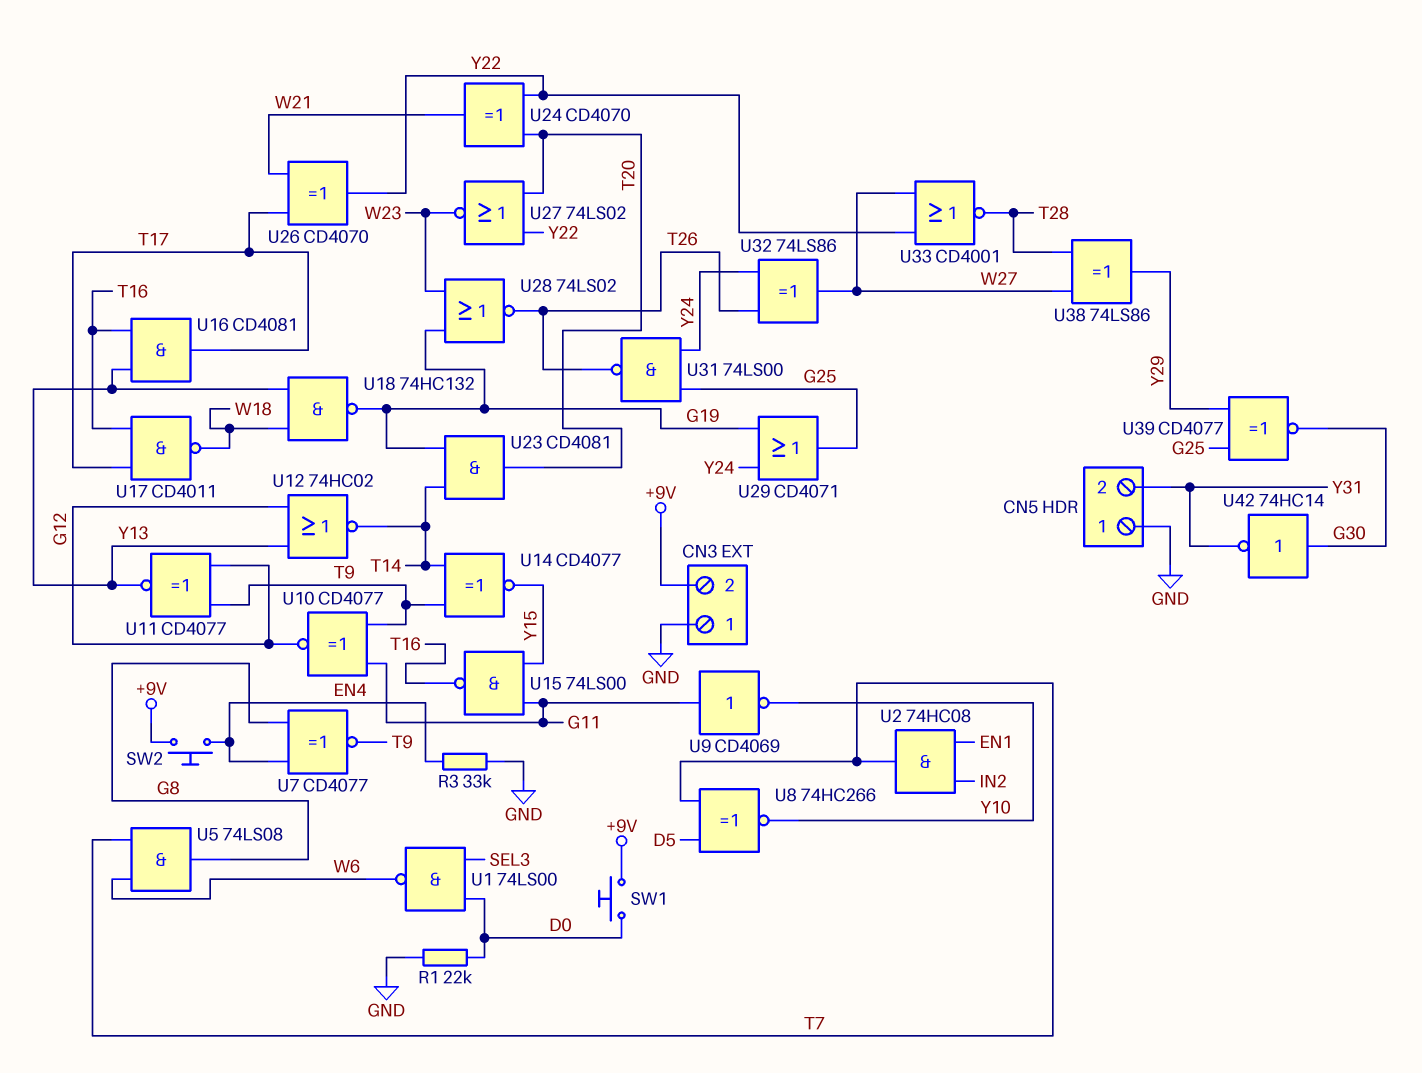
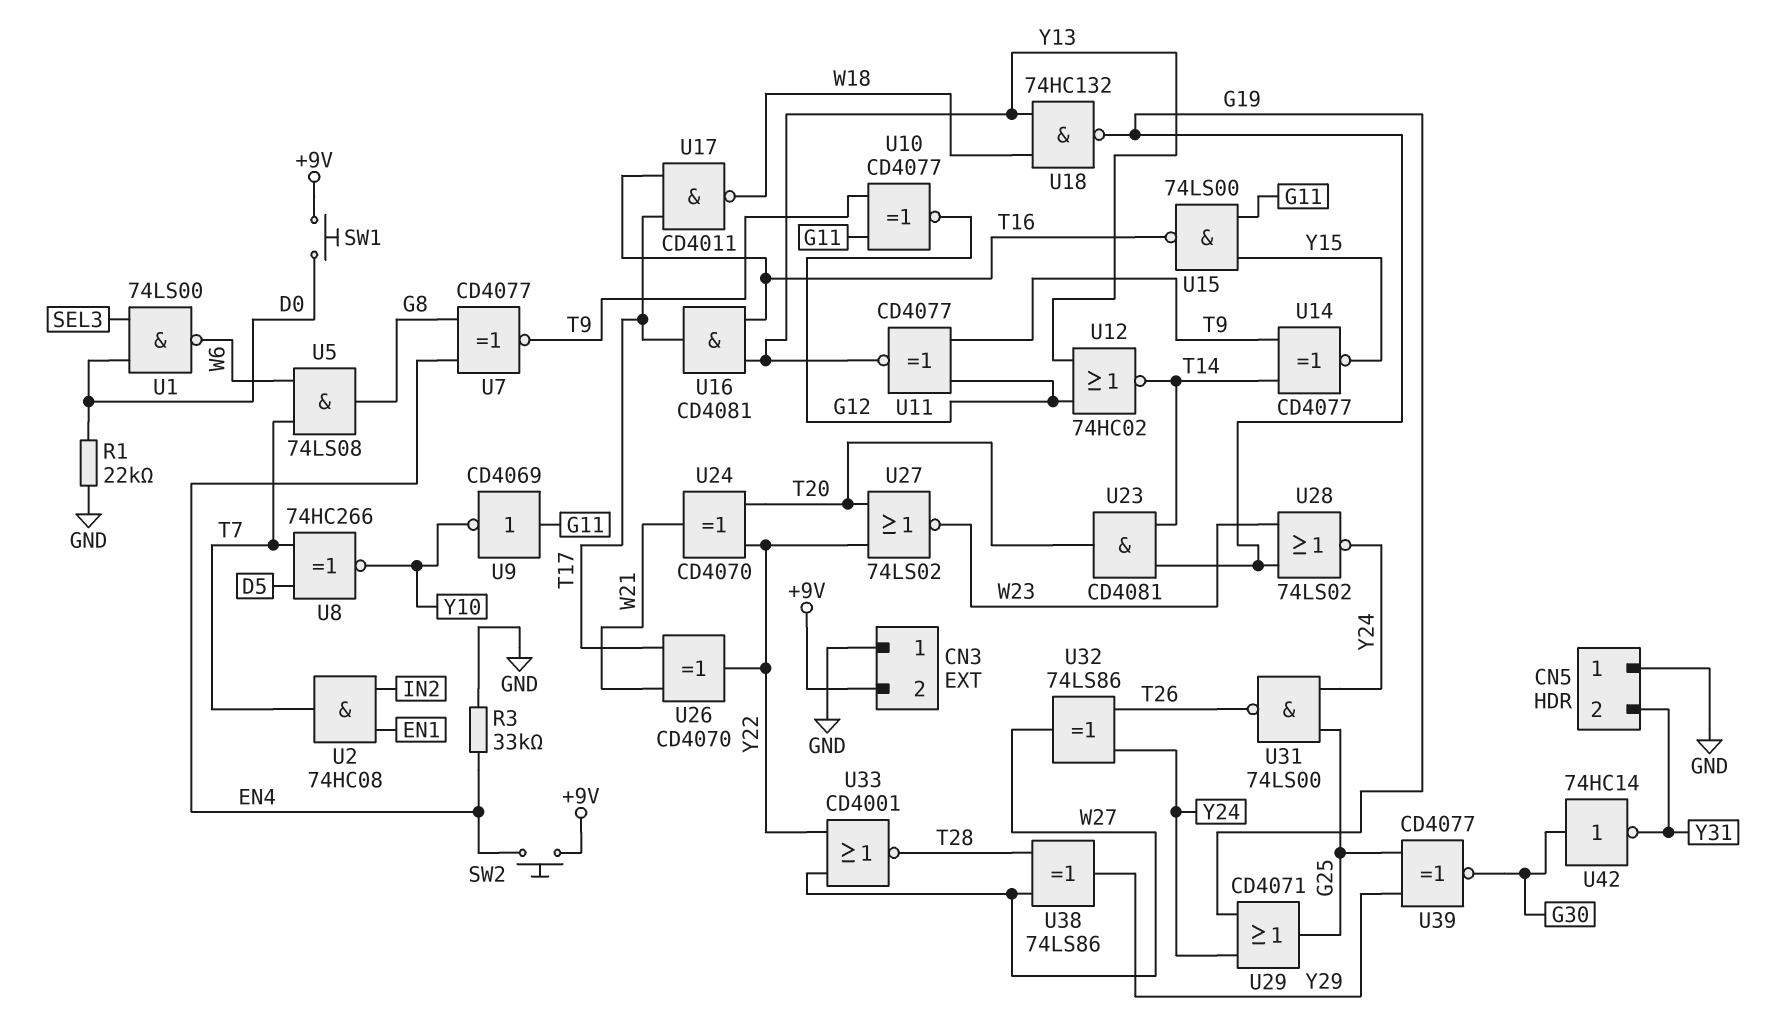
U28: NOR 74LS02 (in G19, in W23, out T26) -> NOR 74LS02 (in G19, in W23, out Y24)

